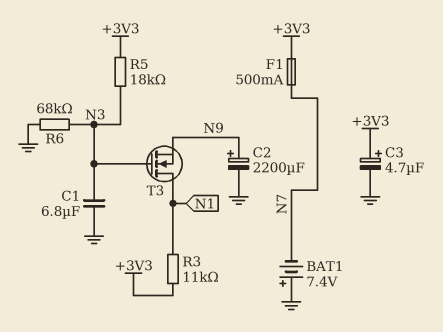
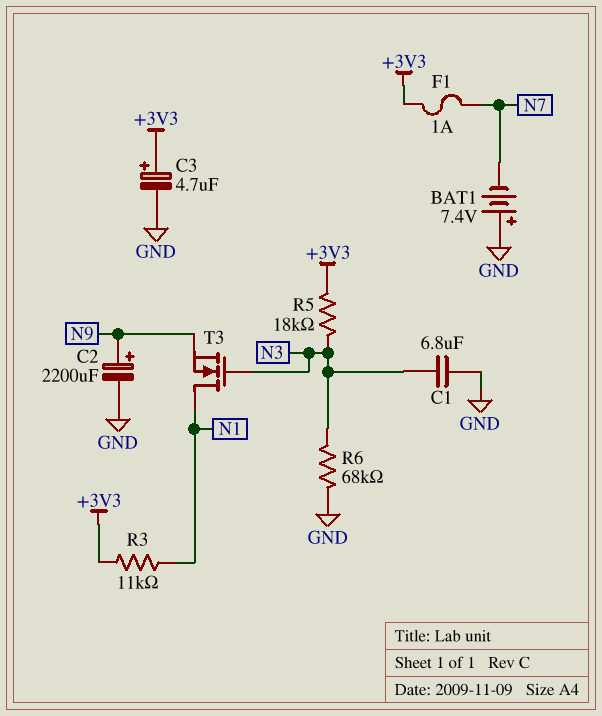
F1: 500mA (+3V3, N7) -> 1A (+3V3, N7)

